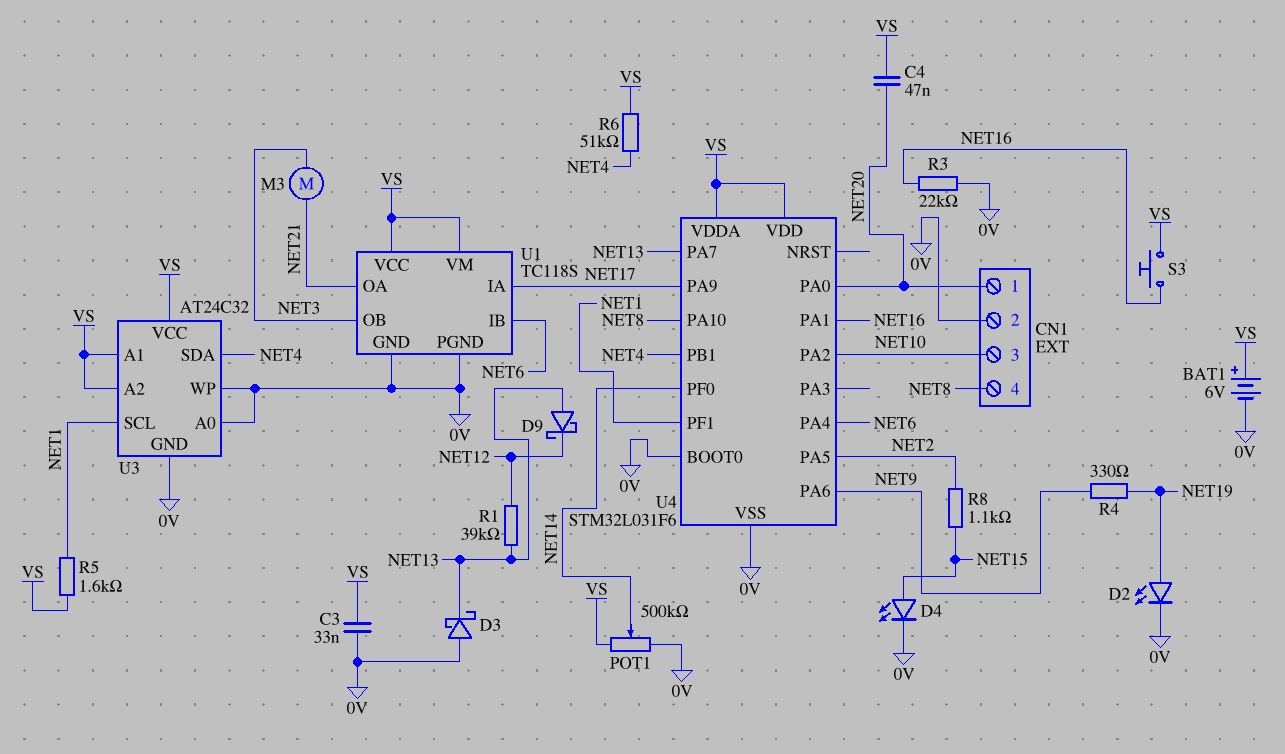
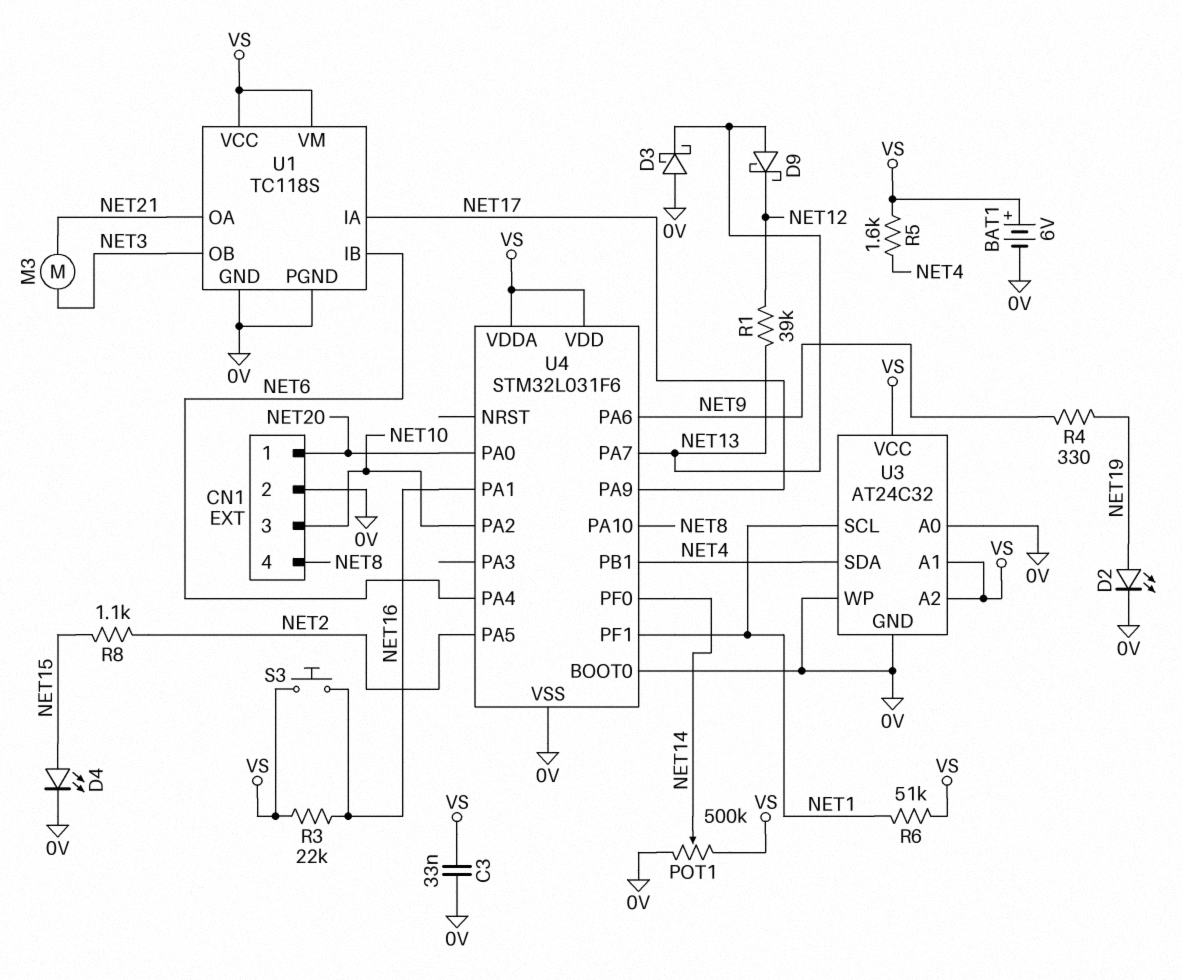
C4: 47nF (NET20, VS) -> none
R3: 22k (0V, NET16) -> 22k (NET16, VS)
R5: 1.6k (NET1, VS) -> 1.6k (NET4, VS)
R6: 51k (NET4, VS) -> 51k (NET1, VS)

